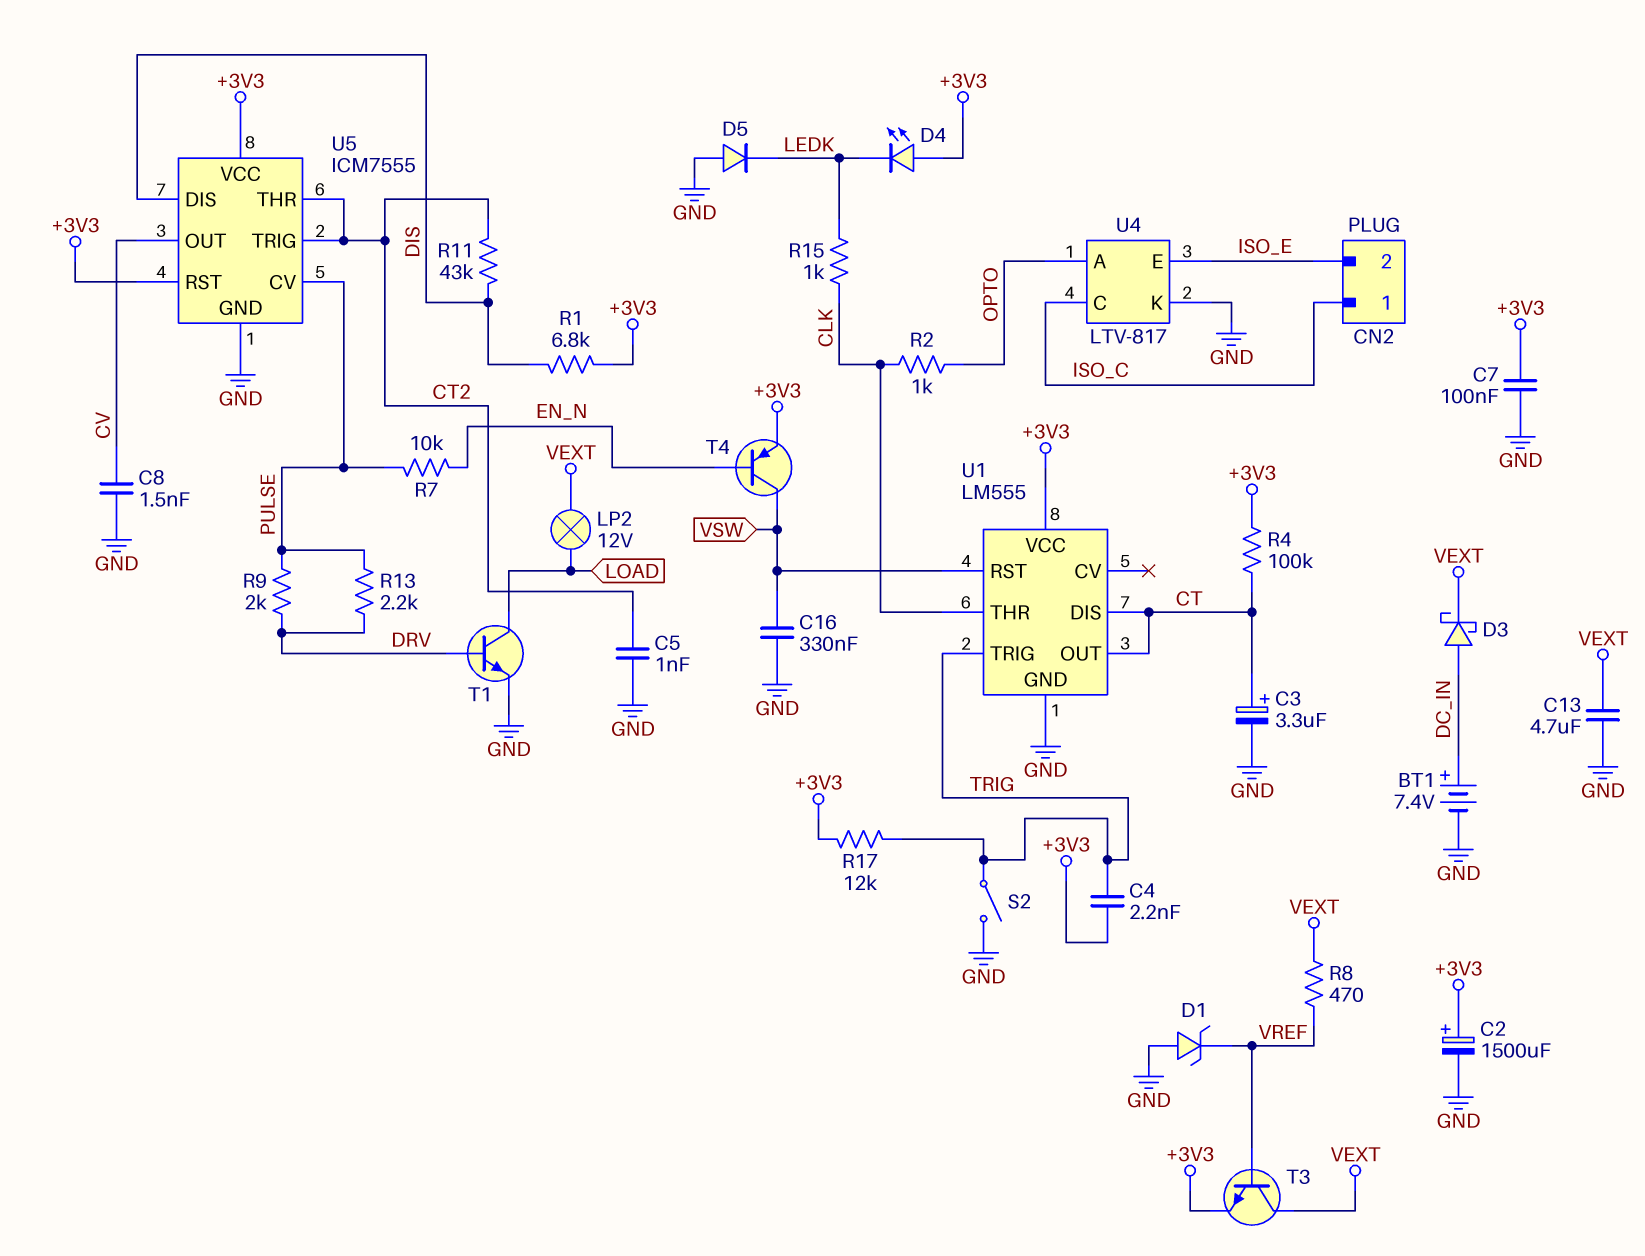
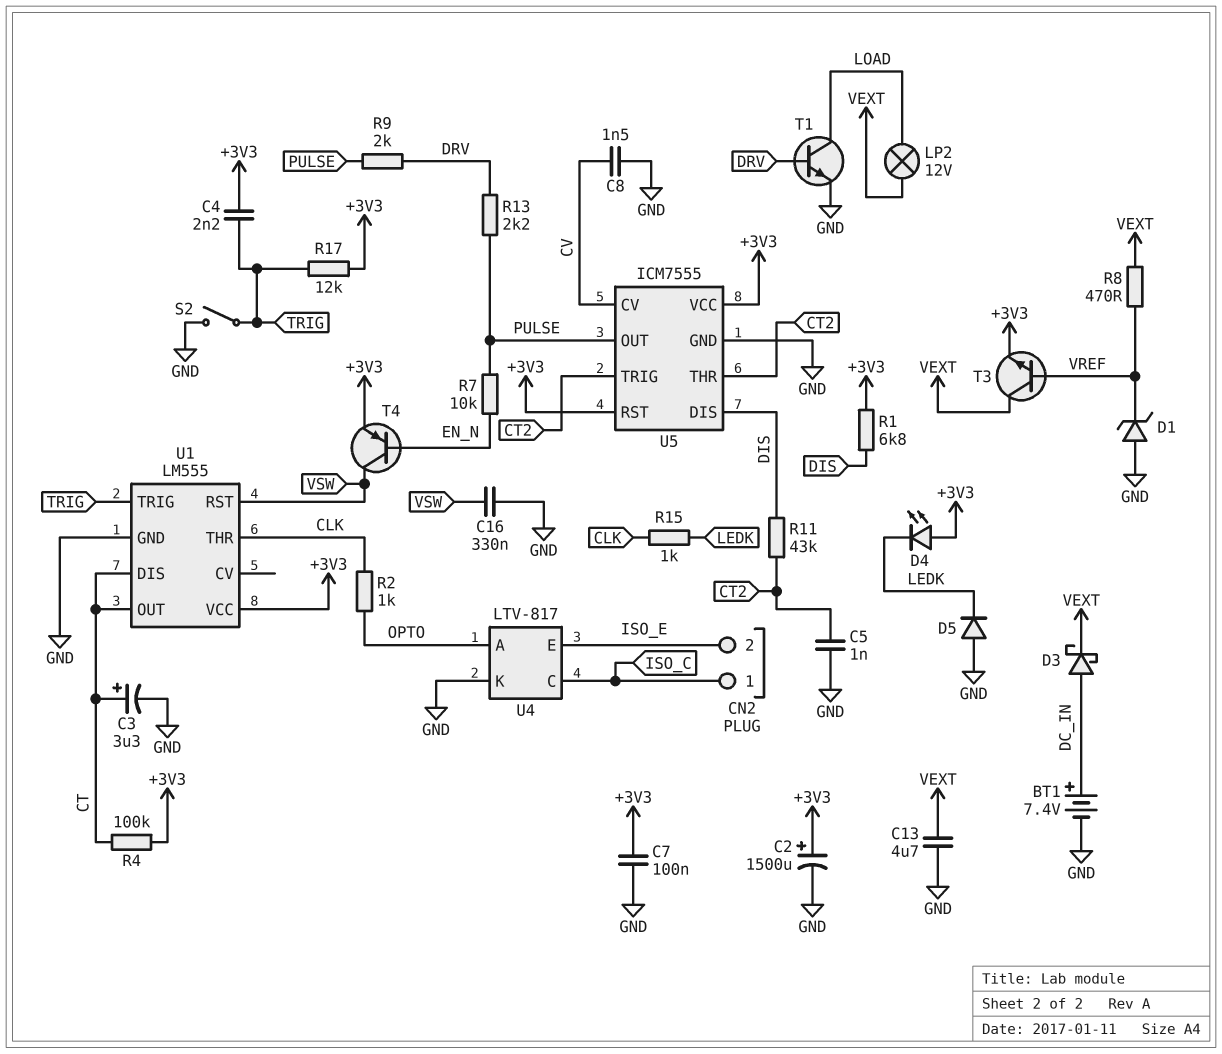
U5 pin CV: PULSE -> CV
U5 pin OUT: CV -> PULSE

